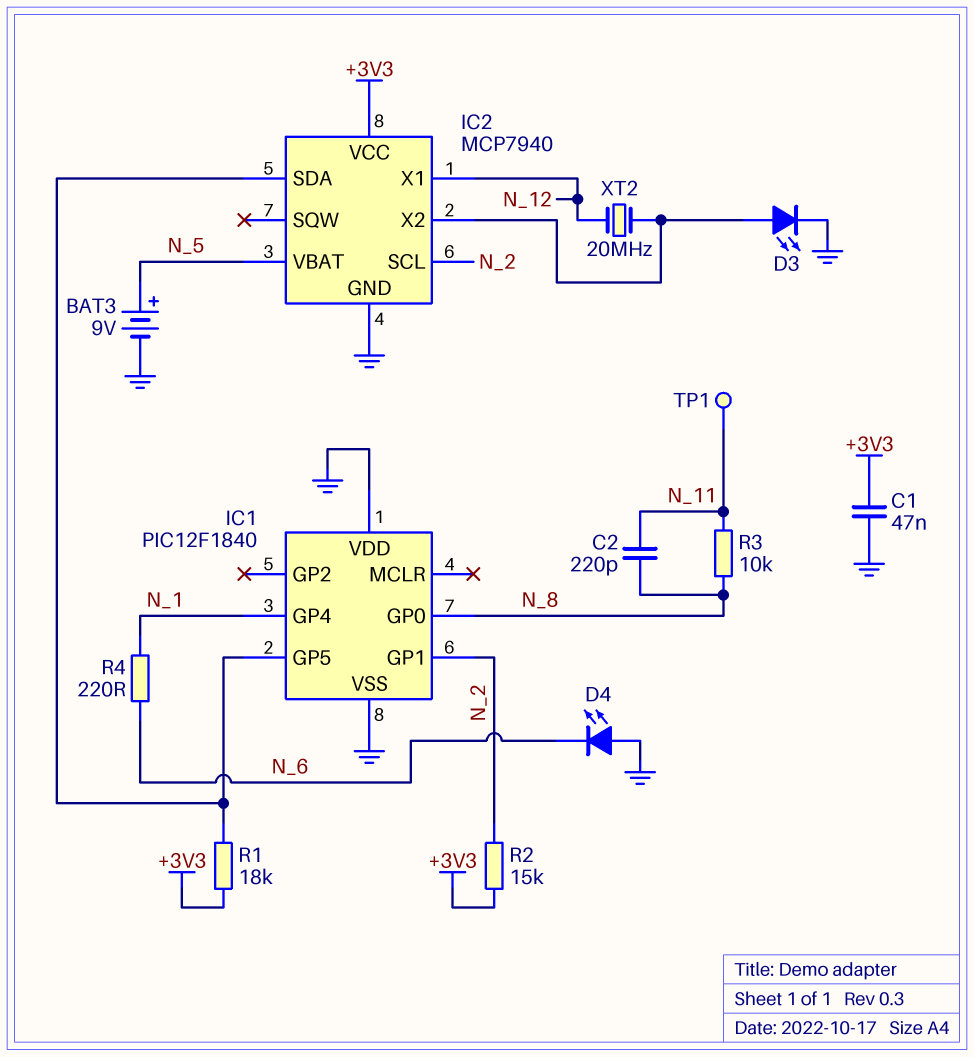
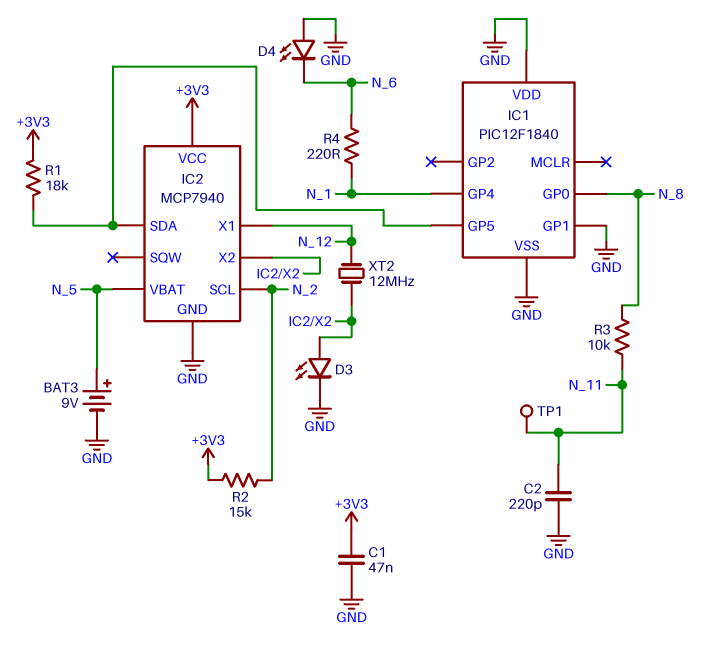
C2: 220pF (N_8, N_11) -> 220pF (GND, N_11)
IC1 pin GP1: N_2 -> GND
XT2: 20MHz (IC2/X2, N_12) -> 12MHz (IC2/X2, N_12)

